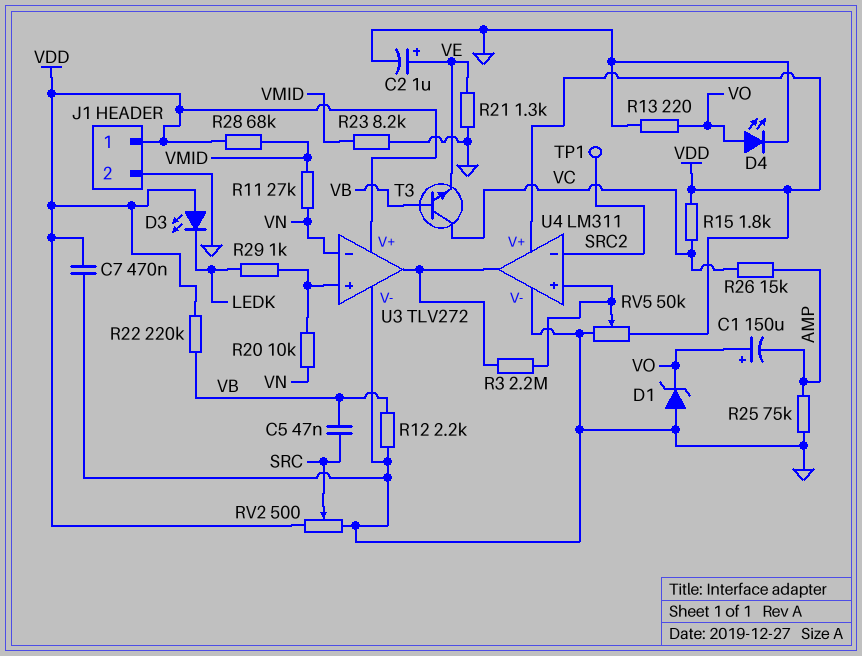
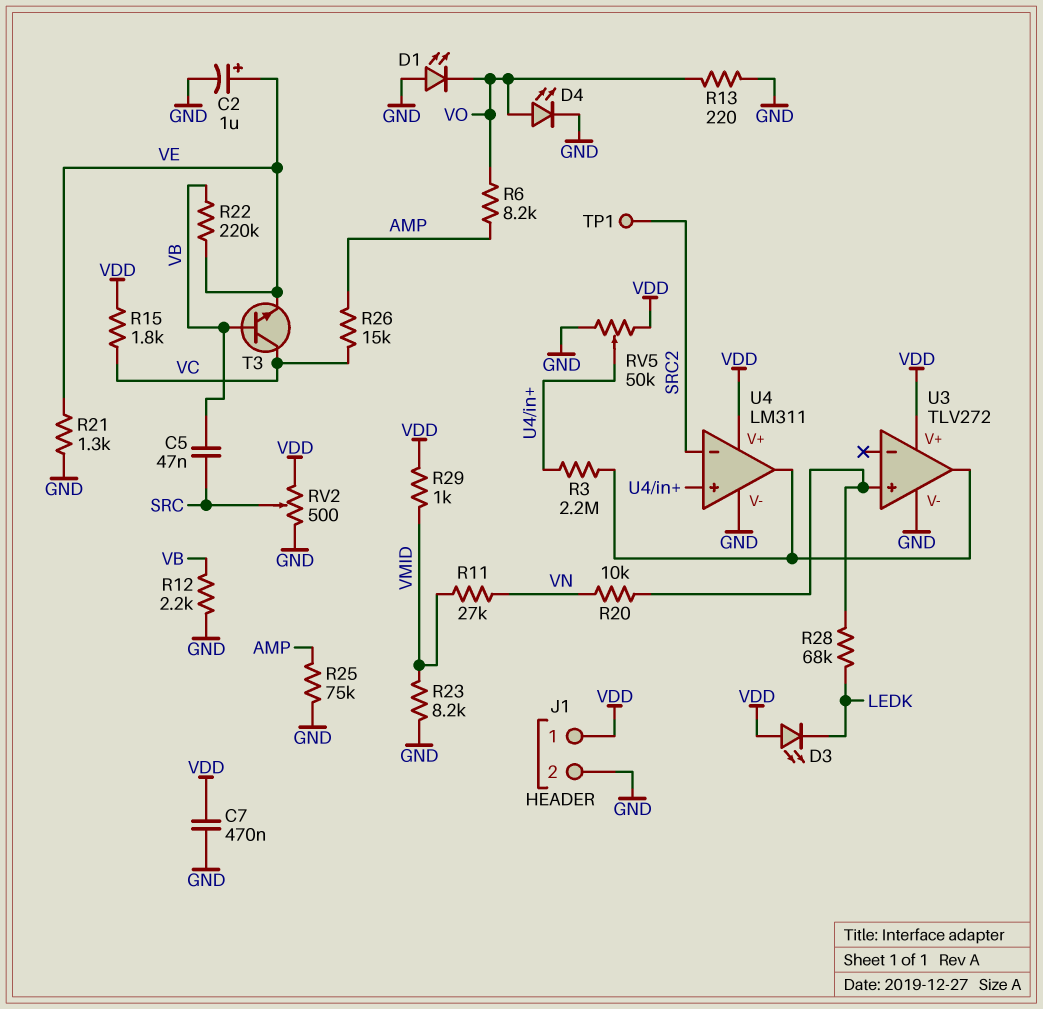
C1: 150uF (plus VO, minus AMP) -> none
D1: zener (A GND, K VO) -> LED (A GND, K VO)
R6: none -> 8.2k (AMP, VO)
R22: 220k (VB, VDD) -> 220k (VB, VE)
R28: 68k (VDD, VMID) -> 68k (LEDK, U3/in+)
R29: 1k (LEDK, U3/in+) -> 1k (VDD, VMID)
U3 pin in-: VN -> none

